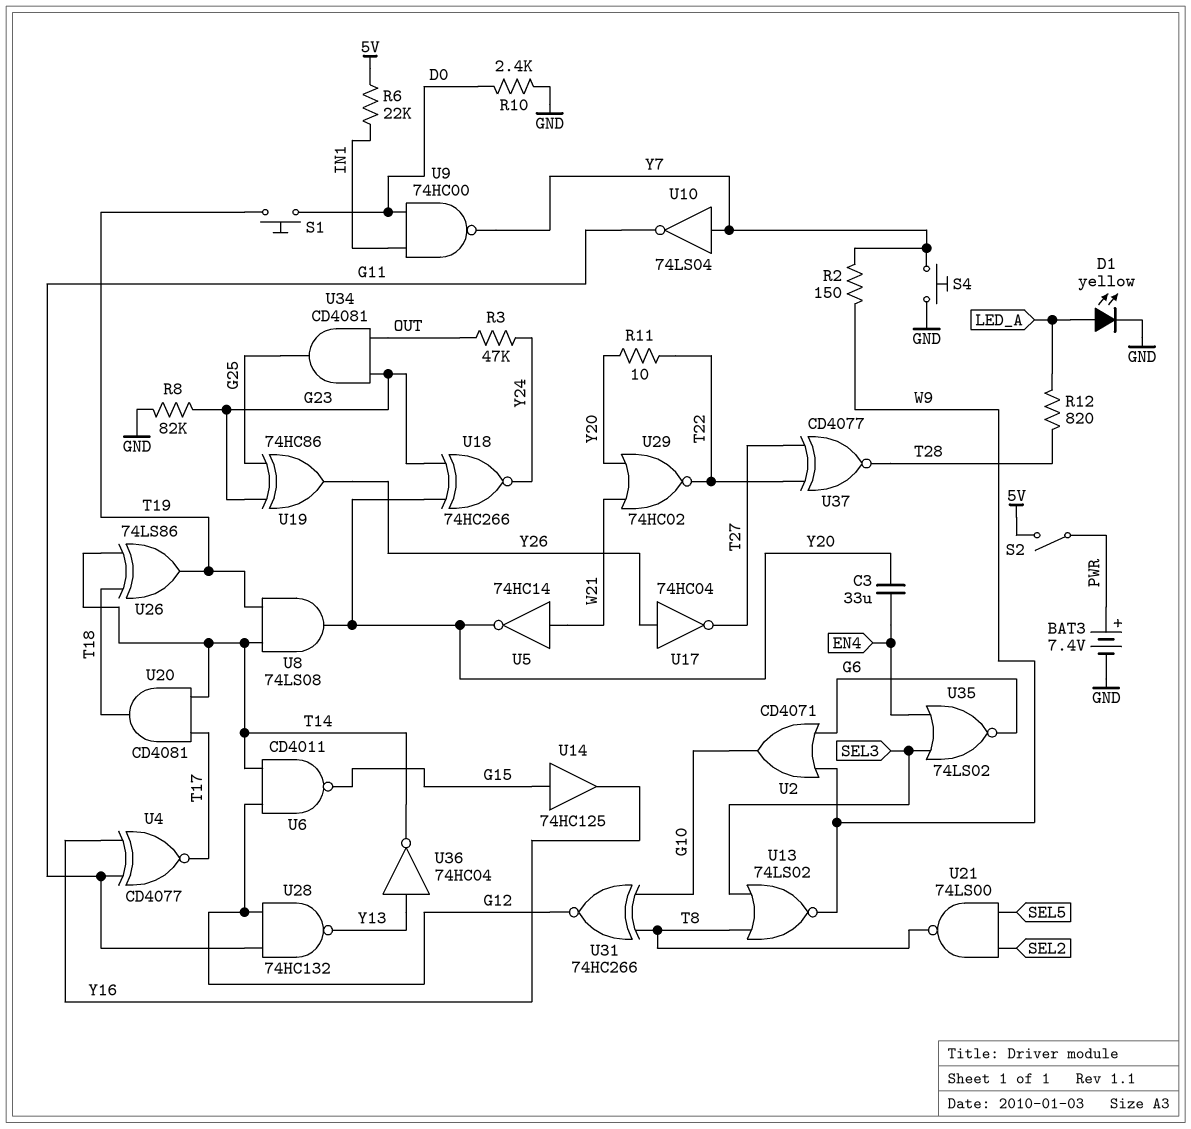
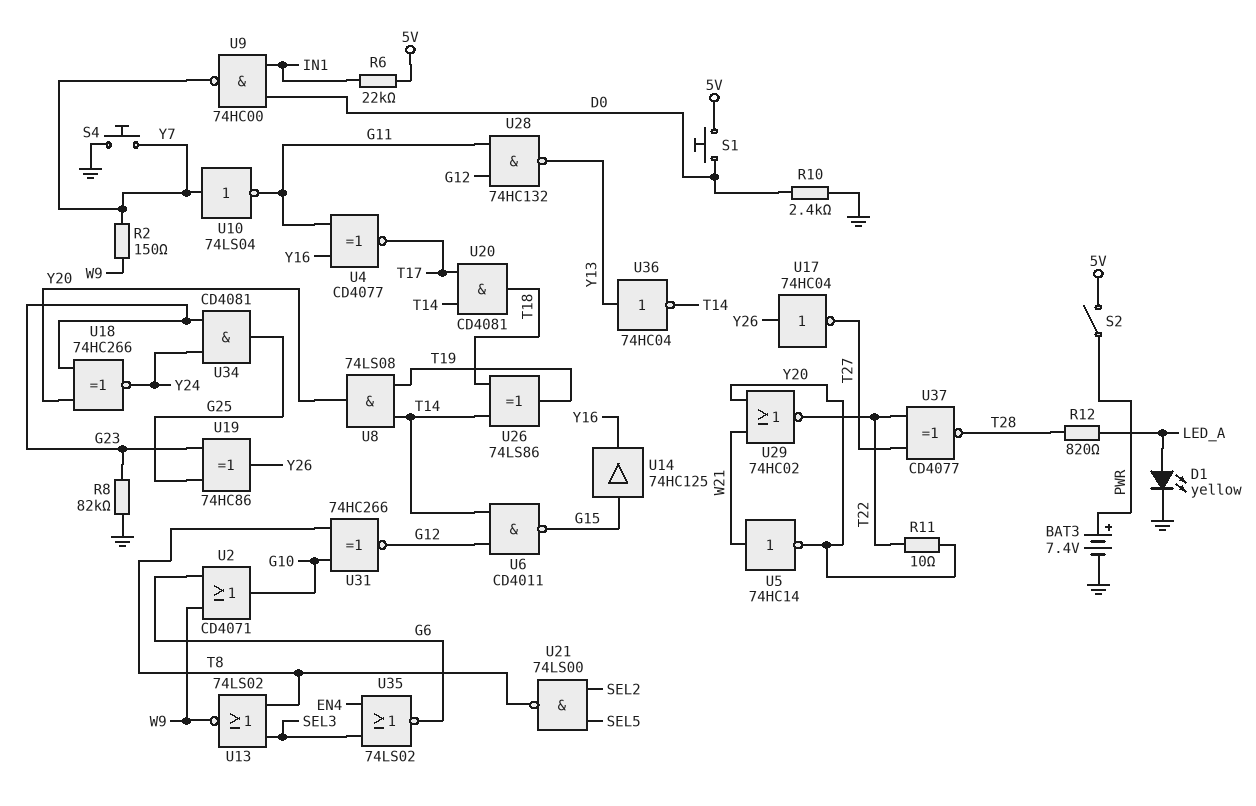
C3: 33uF (EN4, Y20) -> none
R3: 47k (OUT, Y24) -> none
S1: button (D0, T19) -> button (5V, D0)
U34: AND CD4081 (in G23, in OUT, out G25) -> AND CD4081 (in G23, in Y24, out G25)

